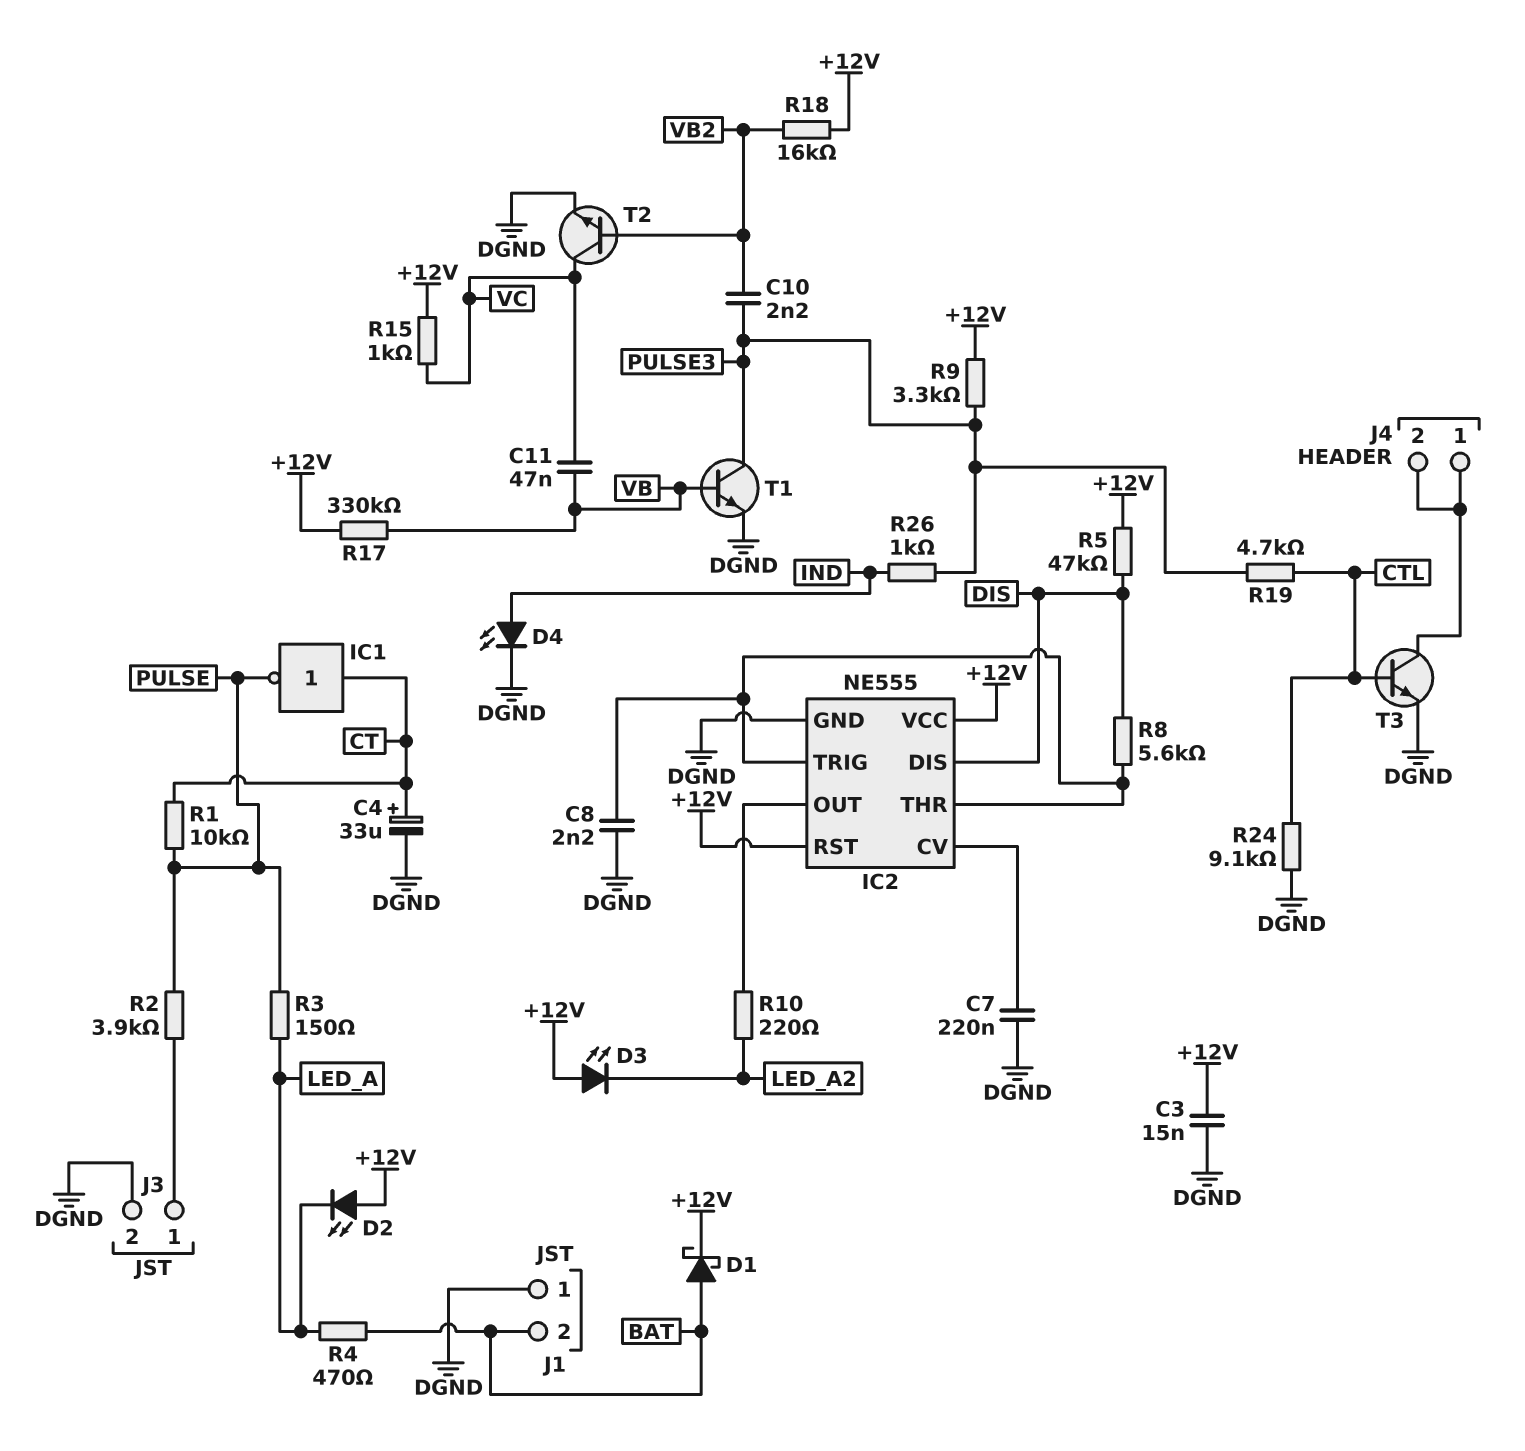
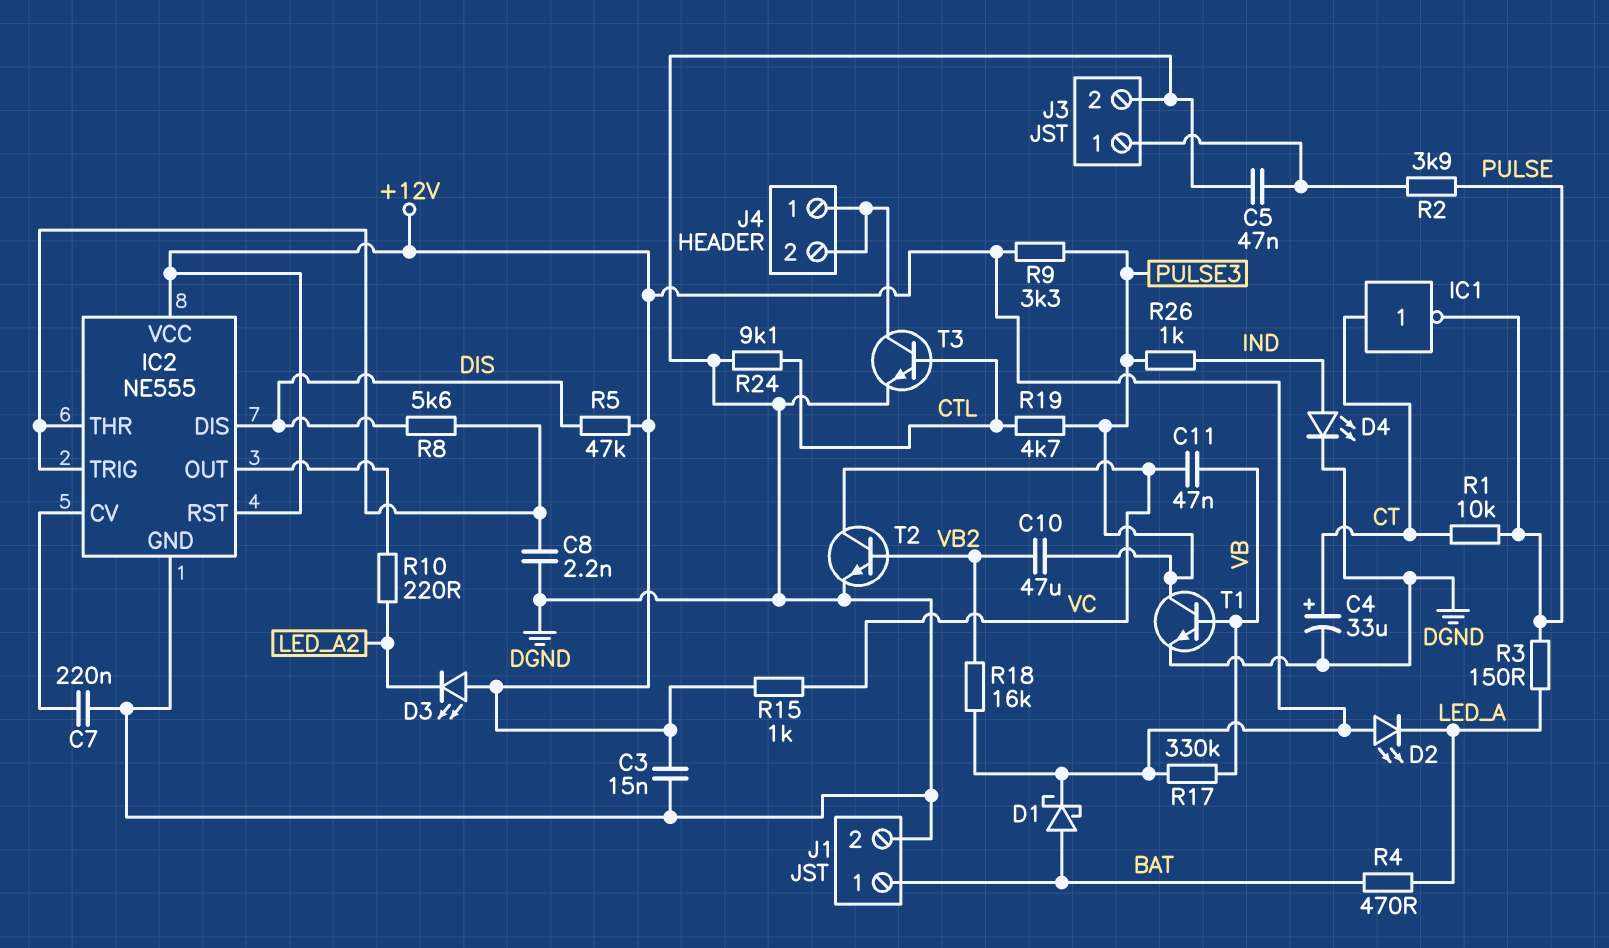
C5: none -> 47nF (DGND, J3/1)
C10: 2.2nF (PULSE3, VB2) -> 47uF (PULSE3, VB2)
J1 pin 1: DGND -> BAT
J1 pin 2: BAT -> DGND

